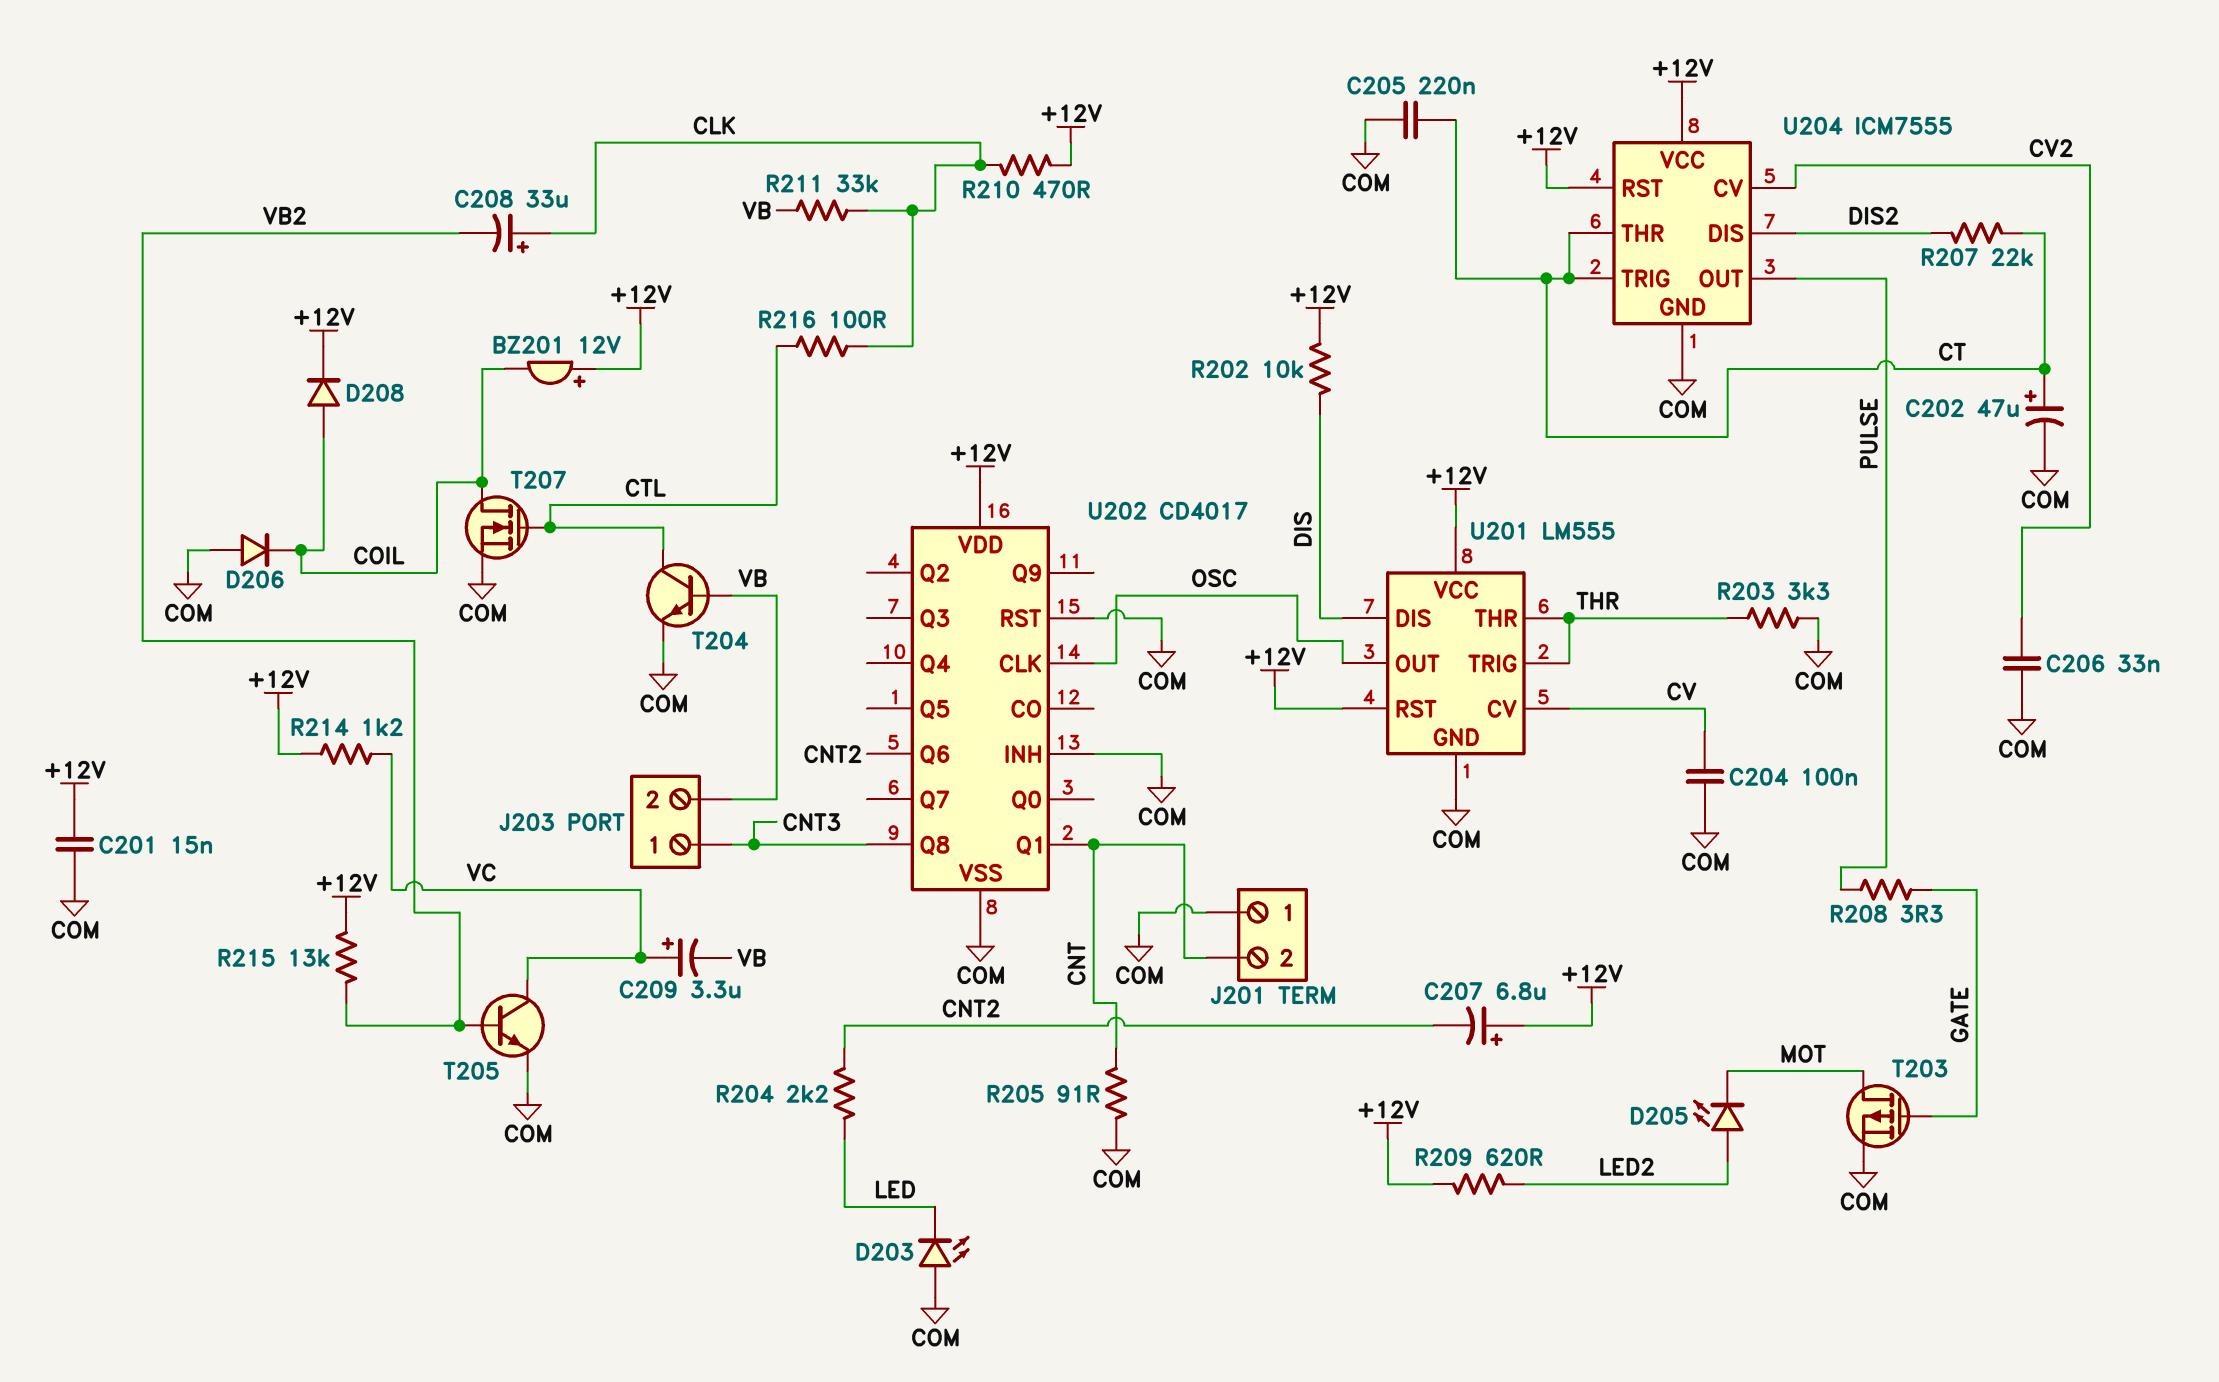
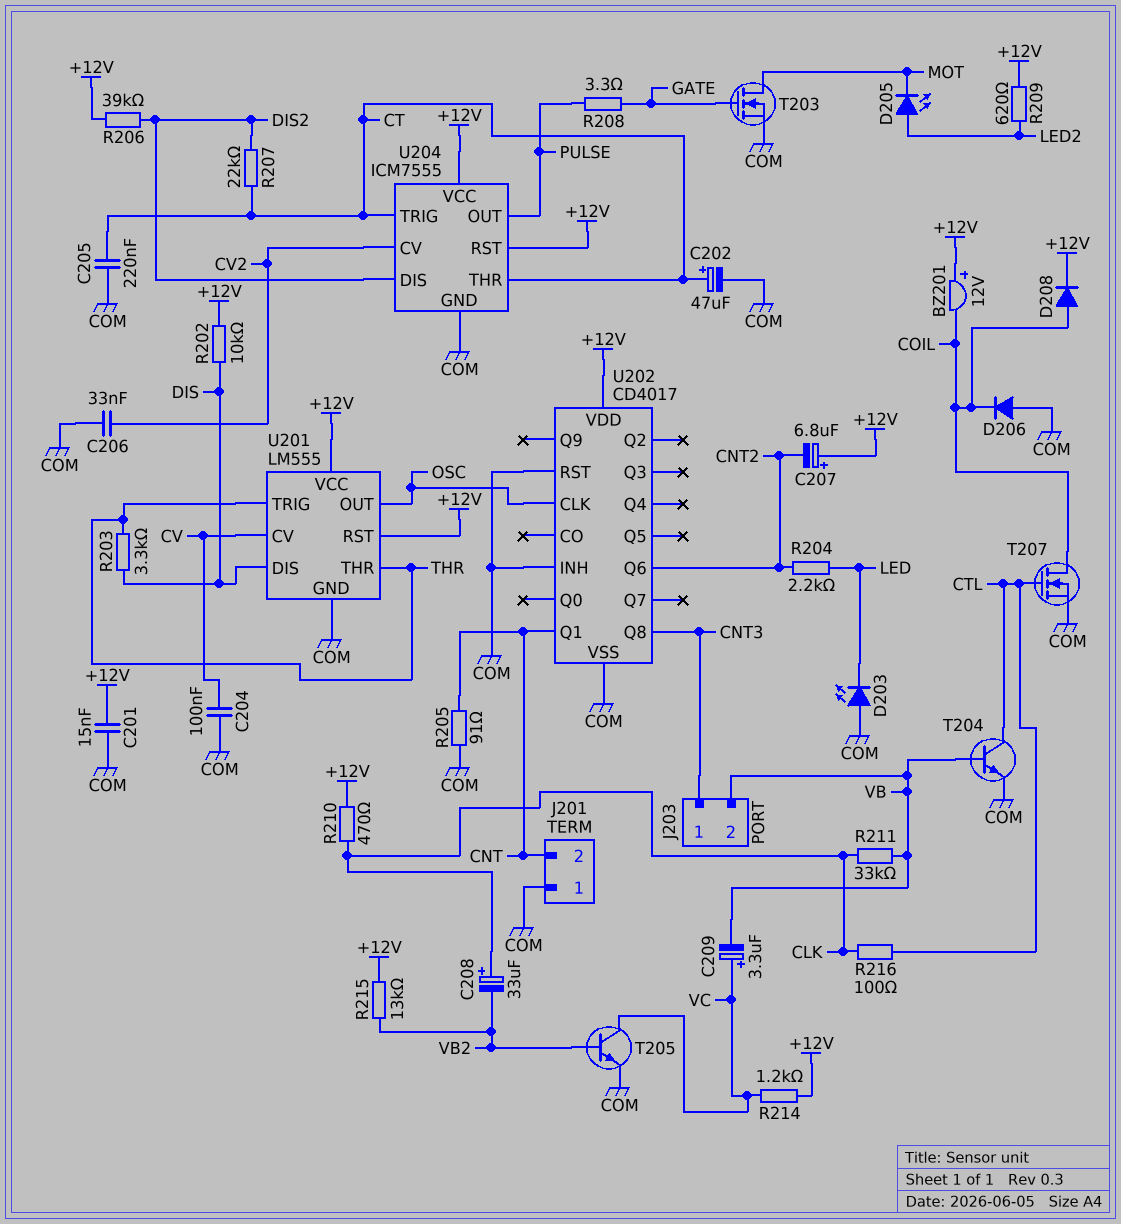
R203: 3.3k (COM, THR) -> 3.3k (DIS, THR)
R206: none -> 39k (+12V, DIS2)
T203: PMOS (G GATE, D MOT, S COM) -> NMOS (G GATE, D MOT, S COM)

